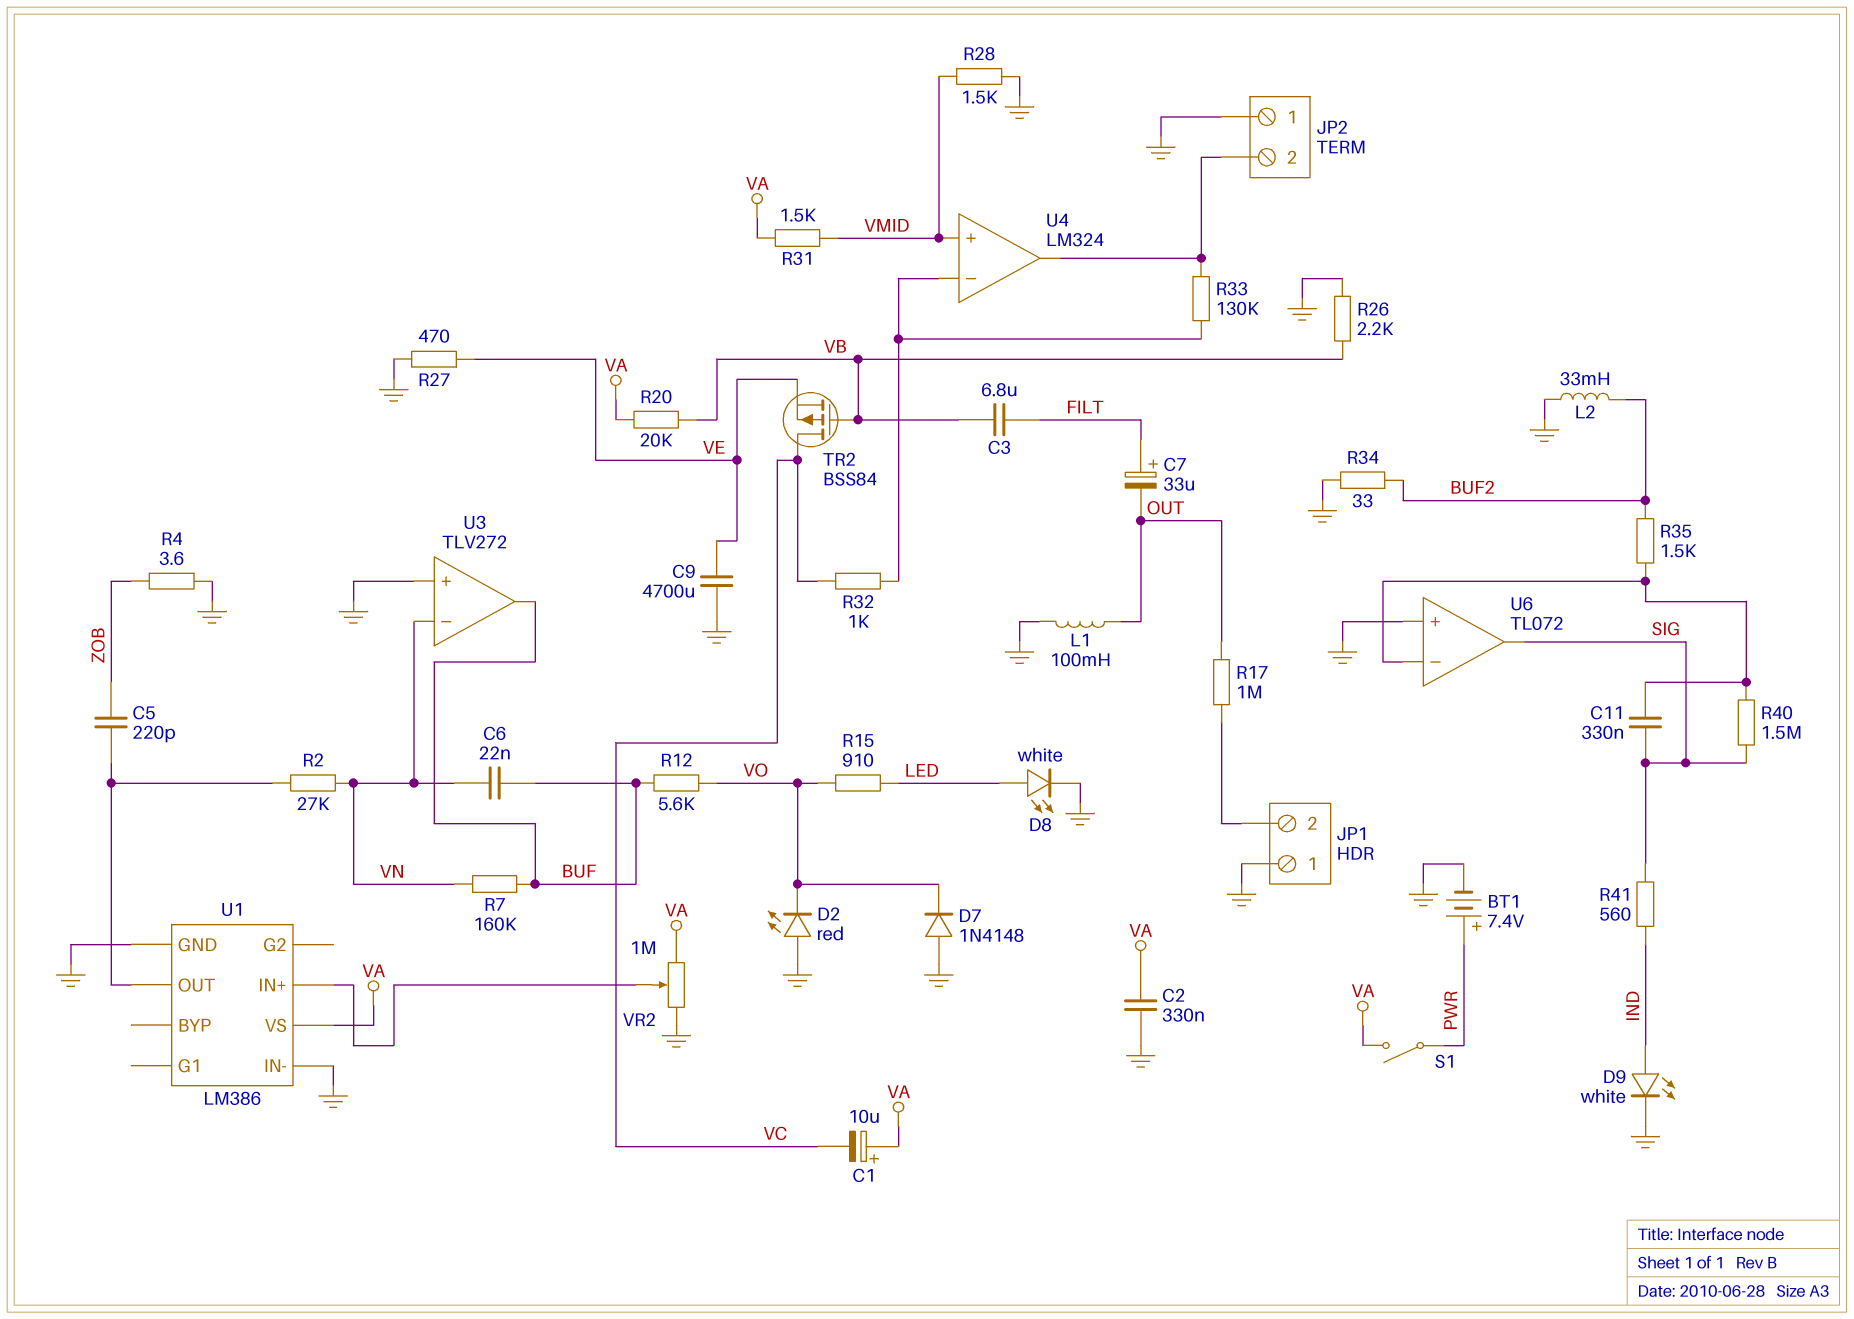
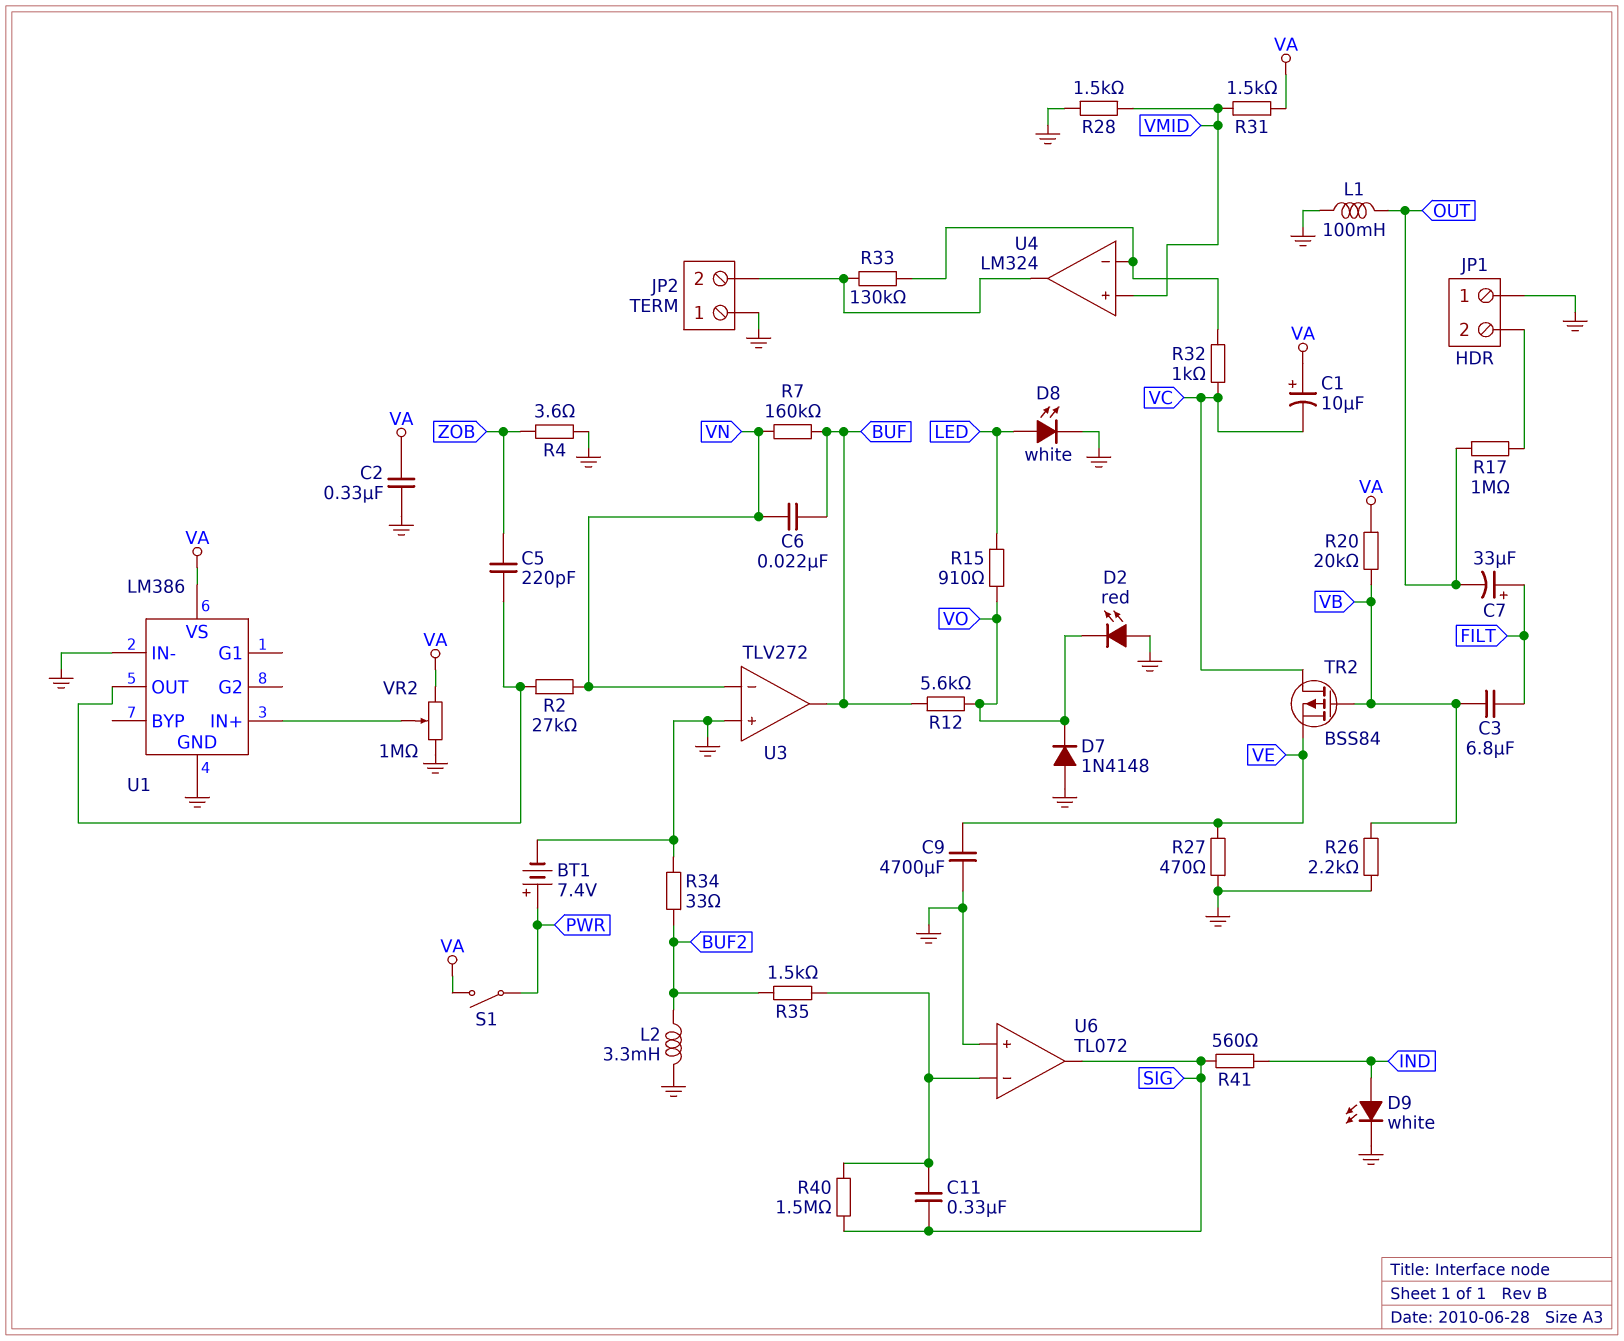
L2: 33mH (BUF2, GND) -> 3.3mH (BUF2, GND)

